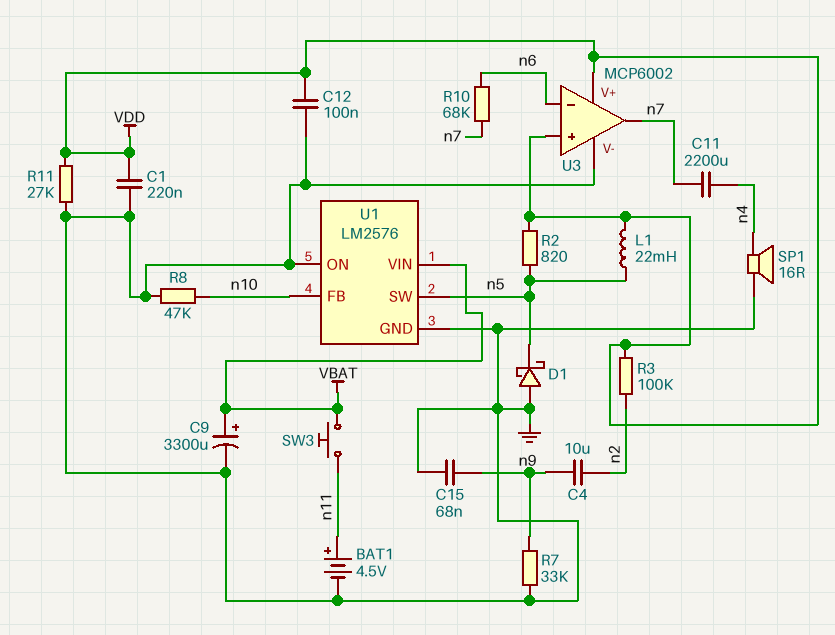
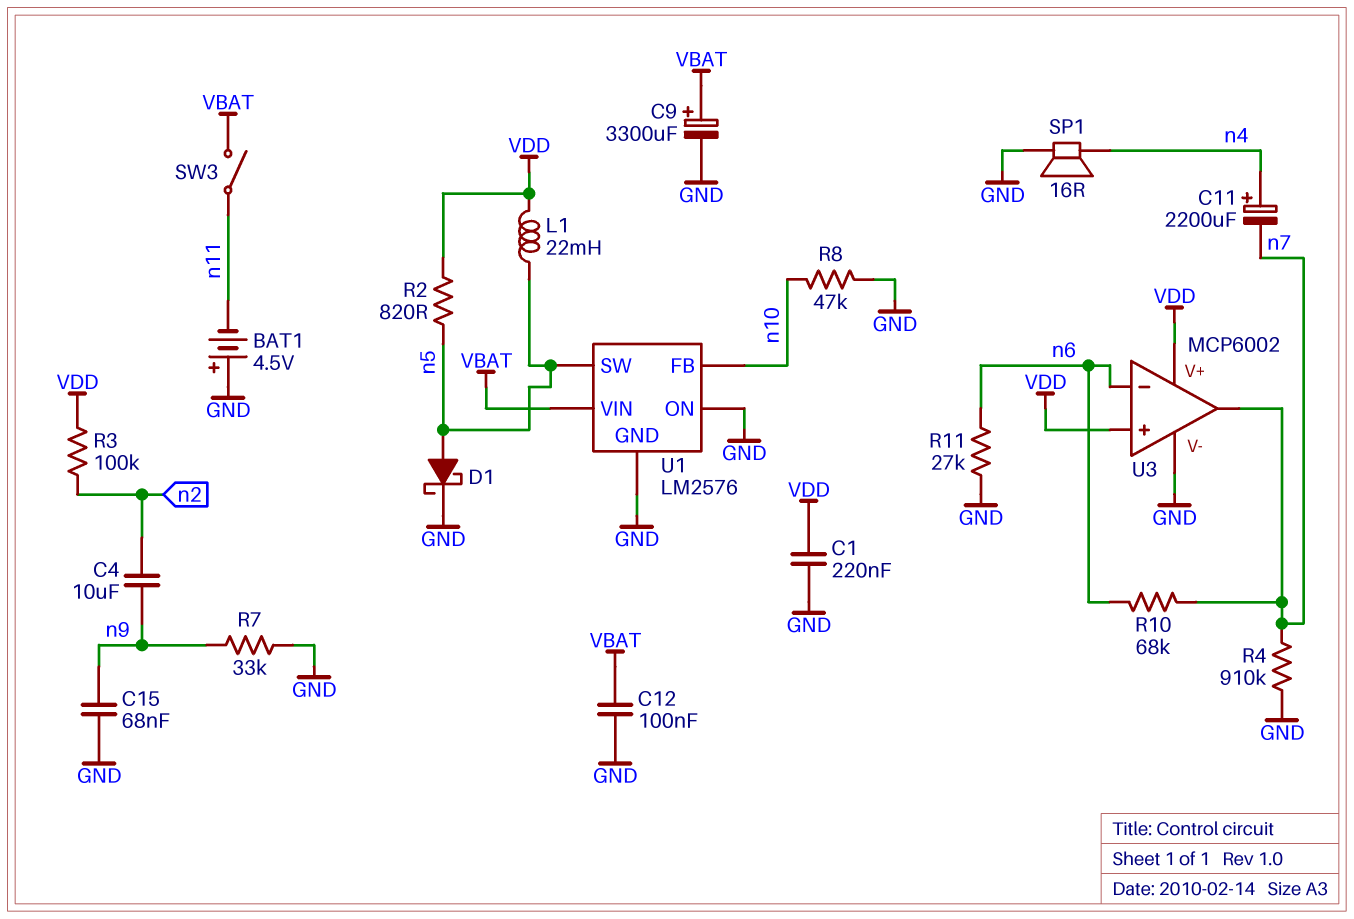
BAT1: 4.5V (plus n11, minus GND) -> 4.5V (plus GND, minus n11)
C11: 2200uF (n4, n7) -> 2200uF (plus n4, minus n7)
C12: 100nF (GND, VDD) -> 100nF (GND, VBAT)
D1: schottky (A GND, K n5) -> schottky (A n5, K GND)
R4: none -> 910k (GND, n7)
R11: 27k (GND, VDD) -> 27k (GND, n6)
SW3: button (VBAT, n11) -> switch (VBAT, n11)

